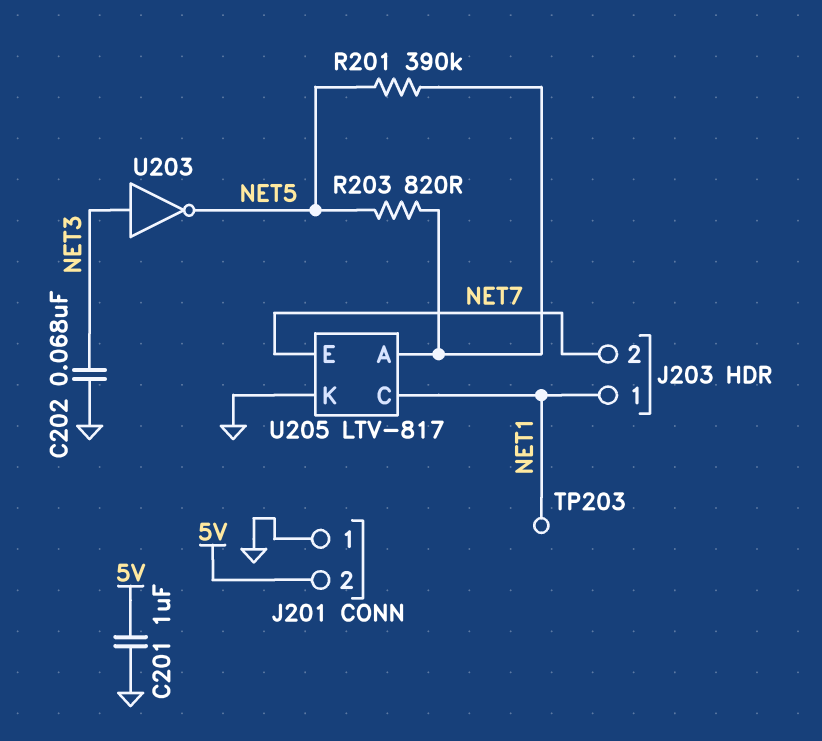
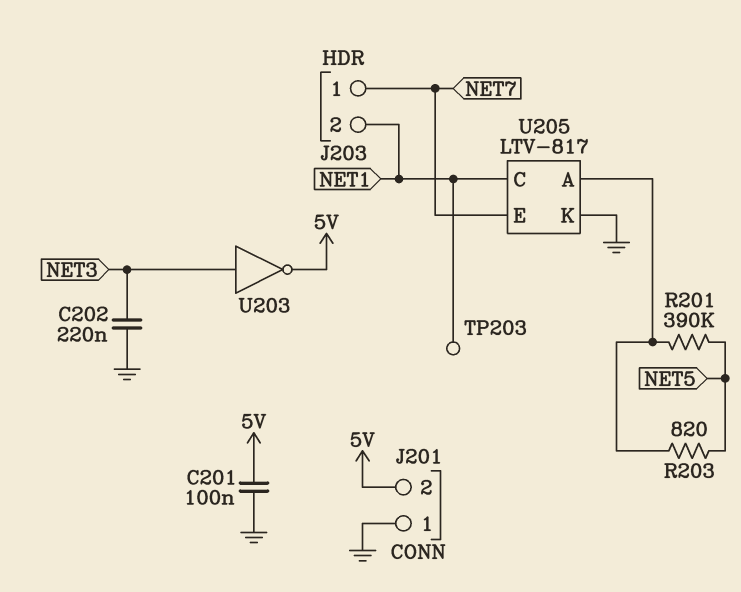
C201: 1uF (5V, GND) -> 100nF (5V, GND)
C202: 68nF (GND, NET3) -> 220nF (GND, NET3)
J203 pin 1: NET1 -> NET7
J203 pin 2: NET7 -> NET1
U203: NOT (in NET3, out NET5) -> NOT (in NET3, out 5V)

